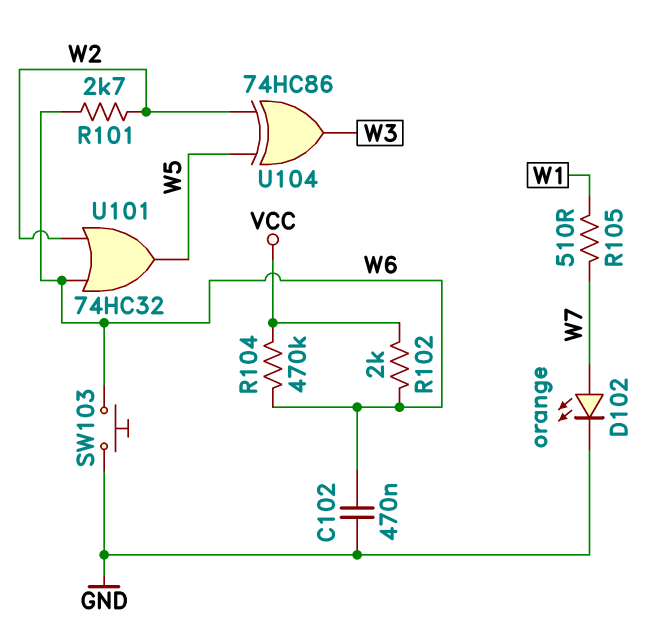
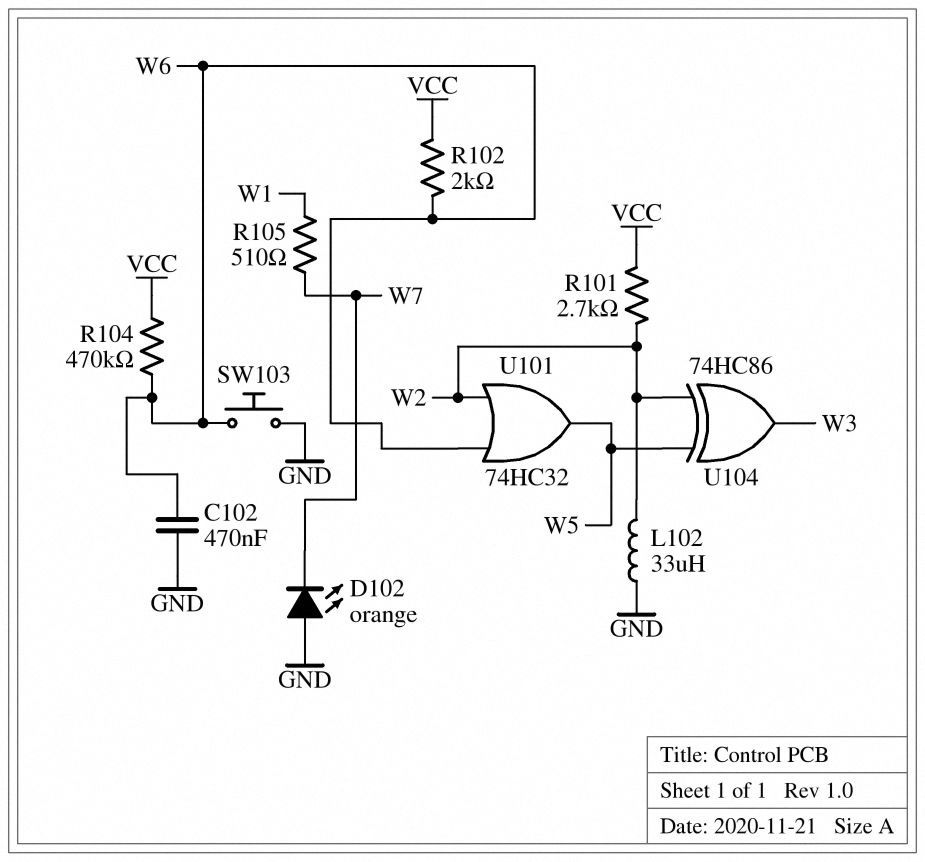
D102: LED orange (A W7, K GND) -> LED orange (A GND, K W7)
L102: none -> 33uH (GND, W2)
R101: 2.7k (W2, W6) -> 2.7k (VCC, W2)

